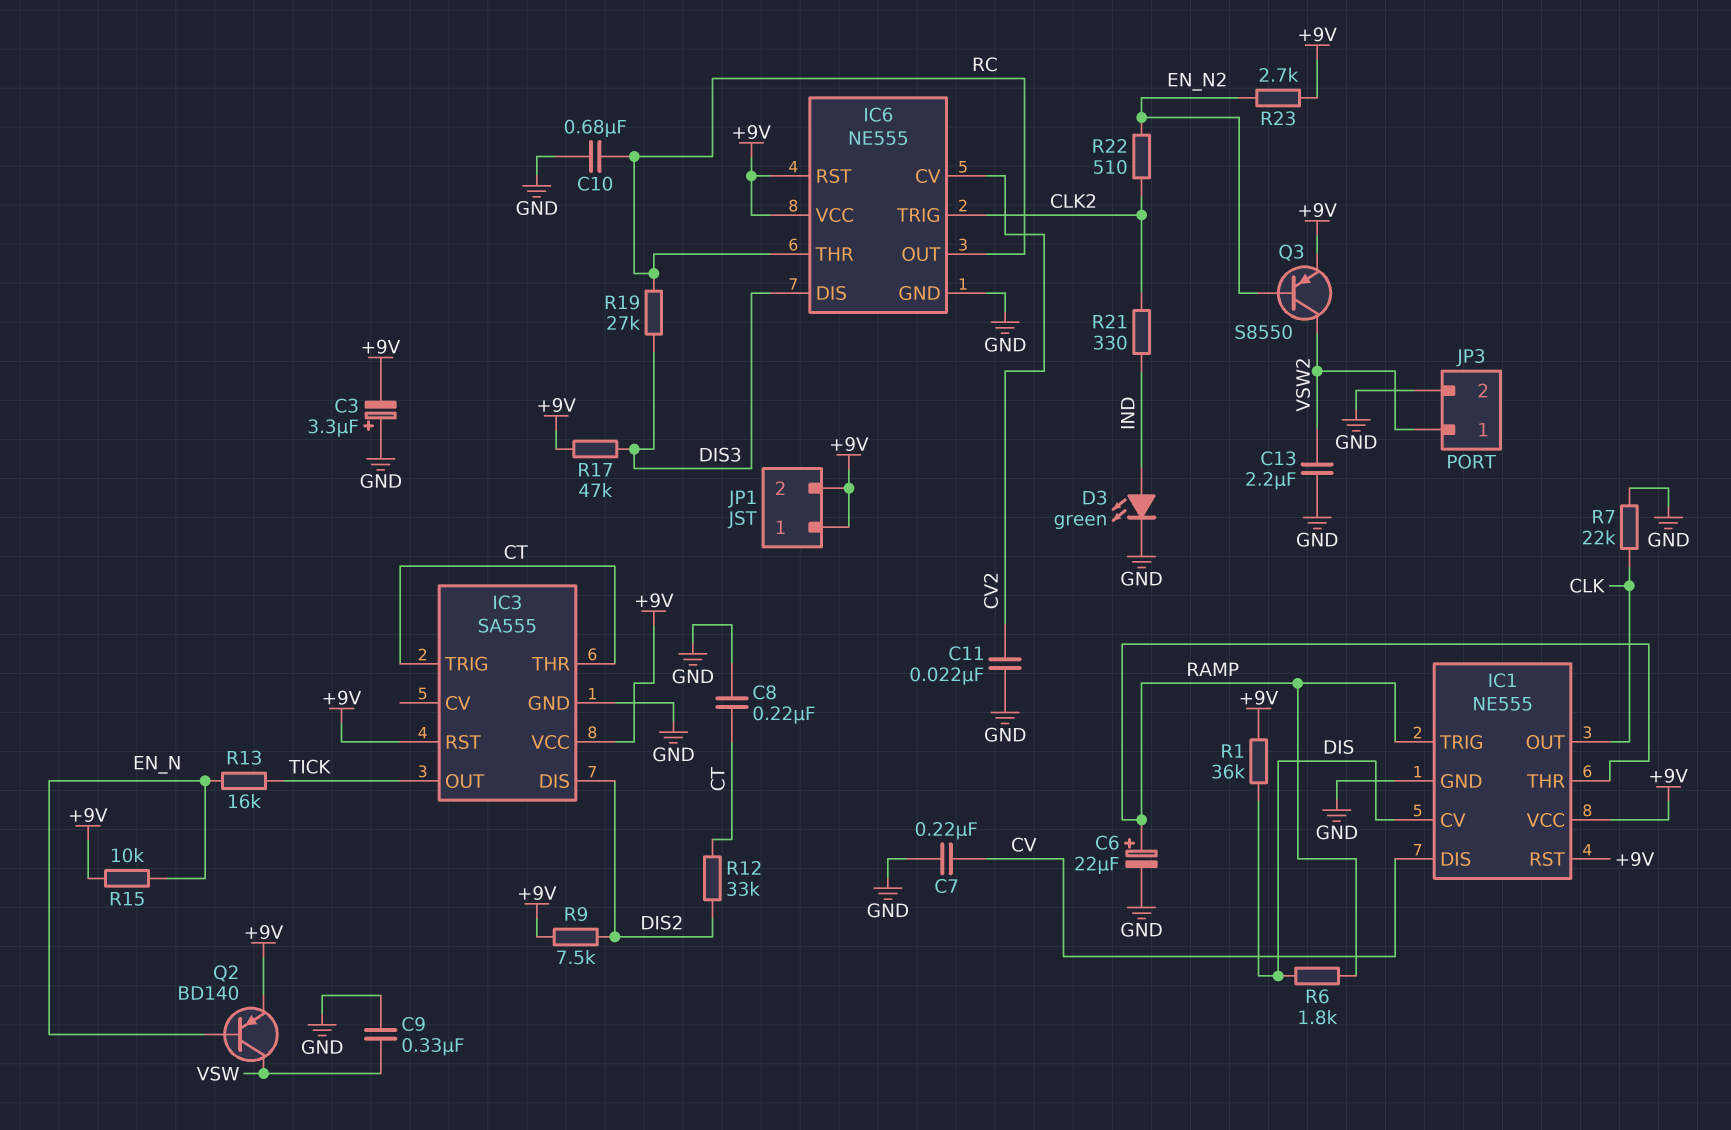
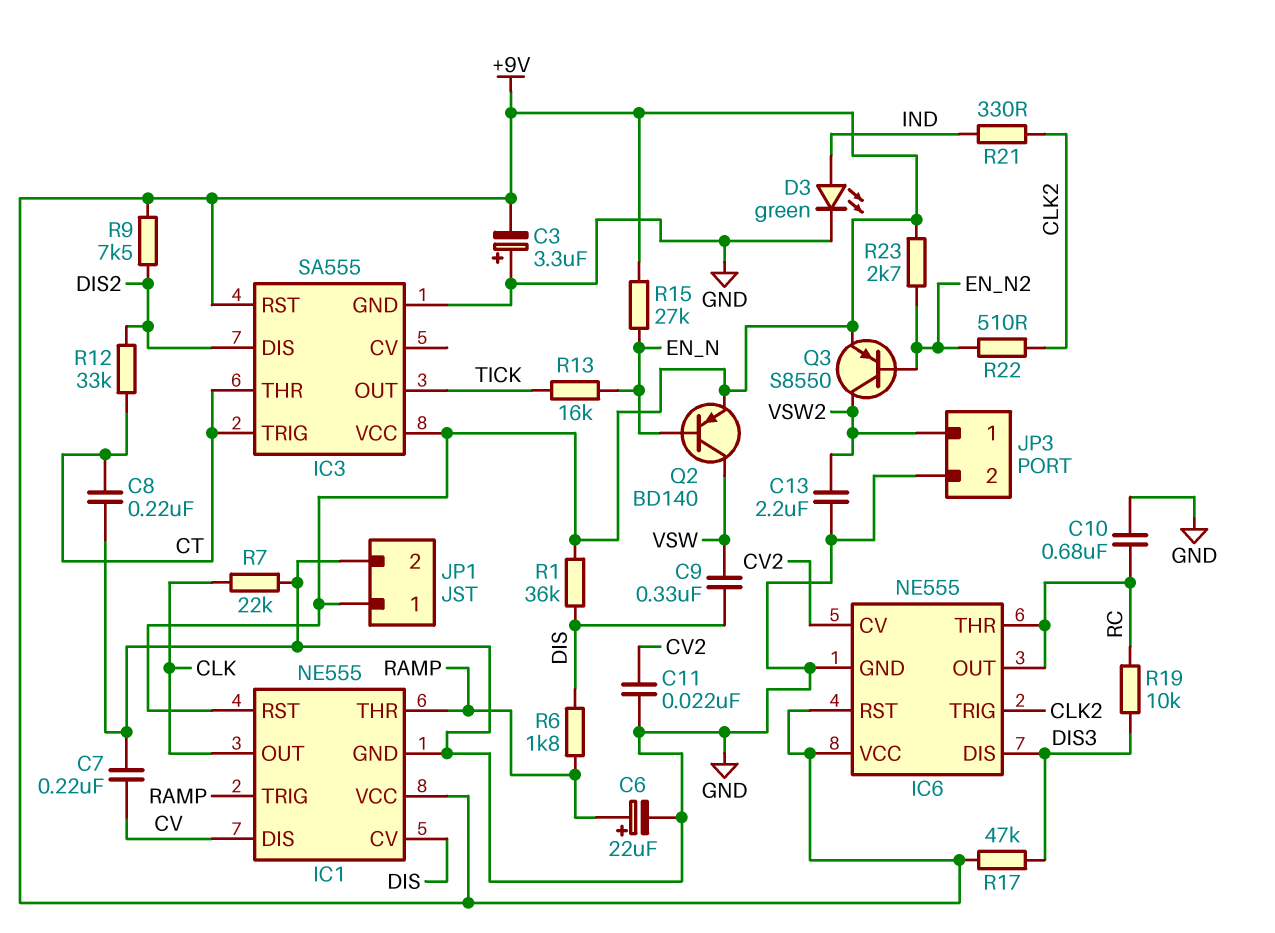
C9: 330nF (GND, VSW) -> 330nF (DIS, VSW)
JP1 pin 2: +9V -> GND
R15: 10k (+9V, EN_N) -> 27k (+9V, EN_N)
R19: 27k (DIS3, RC) -> 10k (DIS3, RC)

